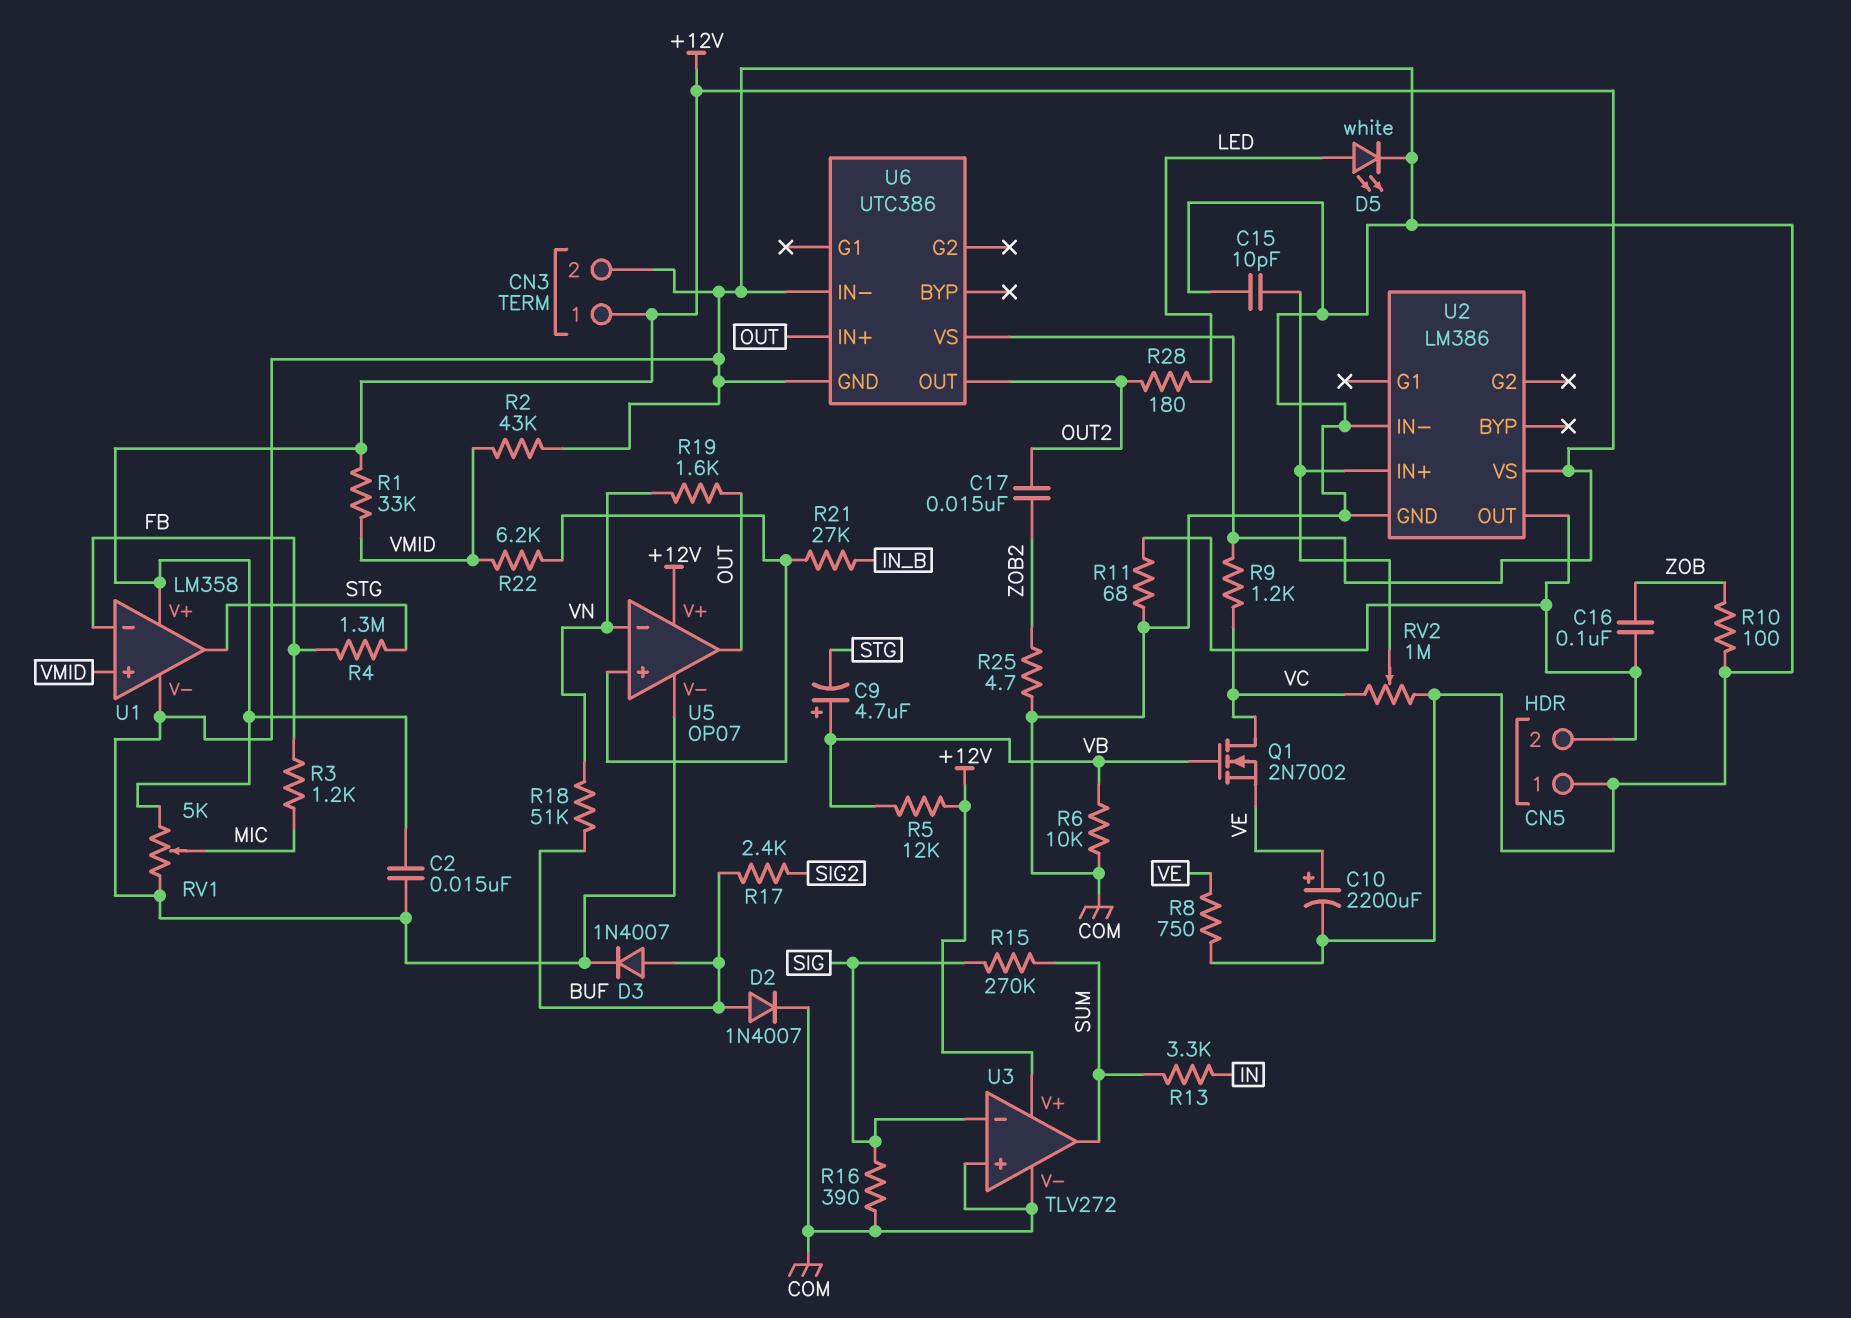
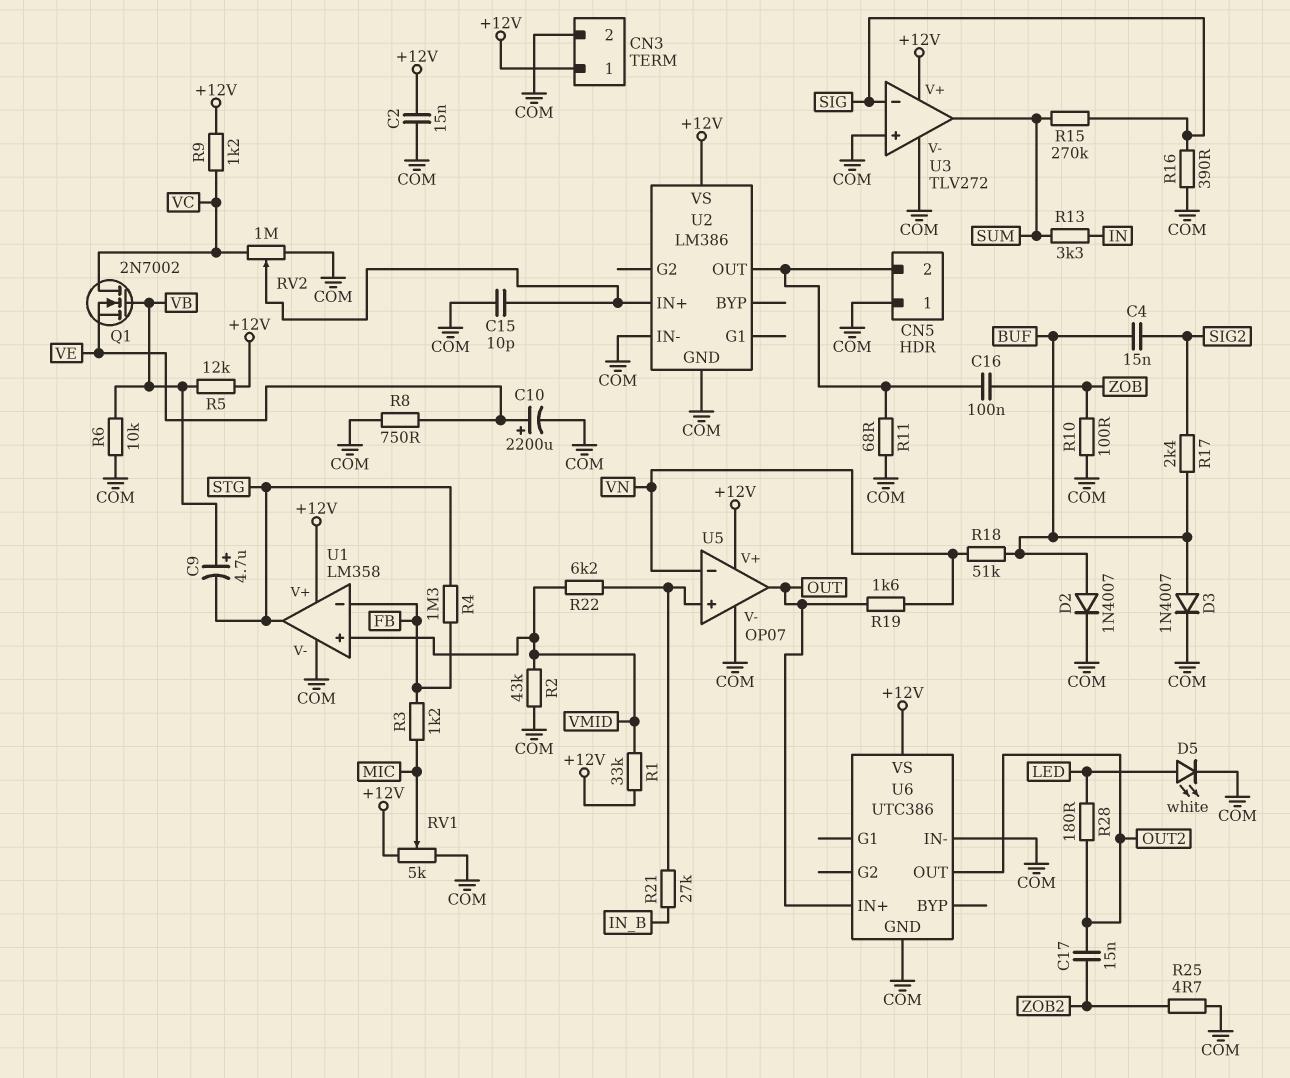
C4: none -> 15nF (BUF, SIG2)

